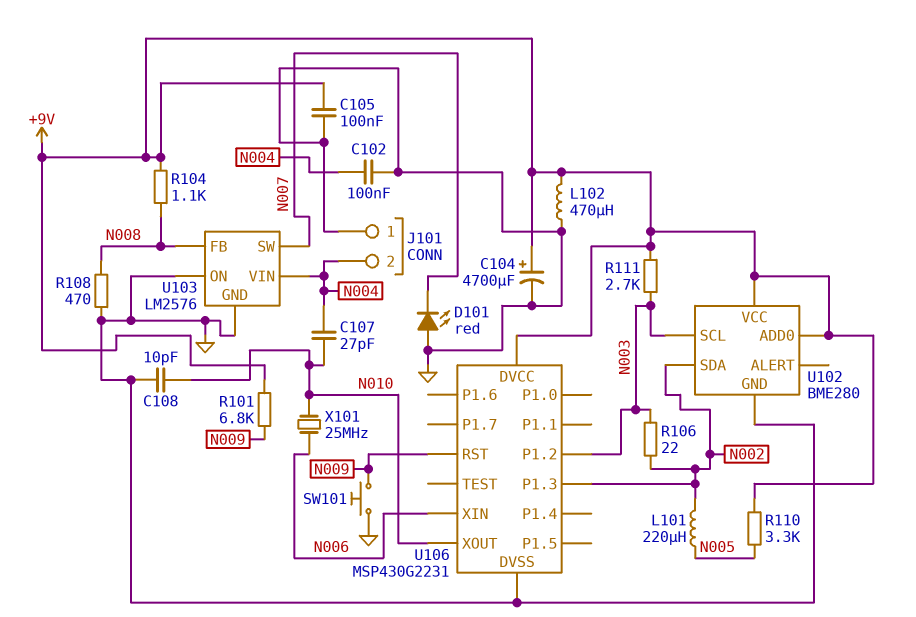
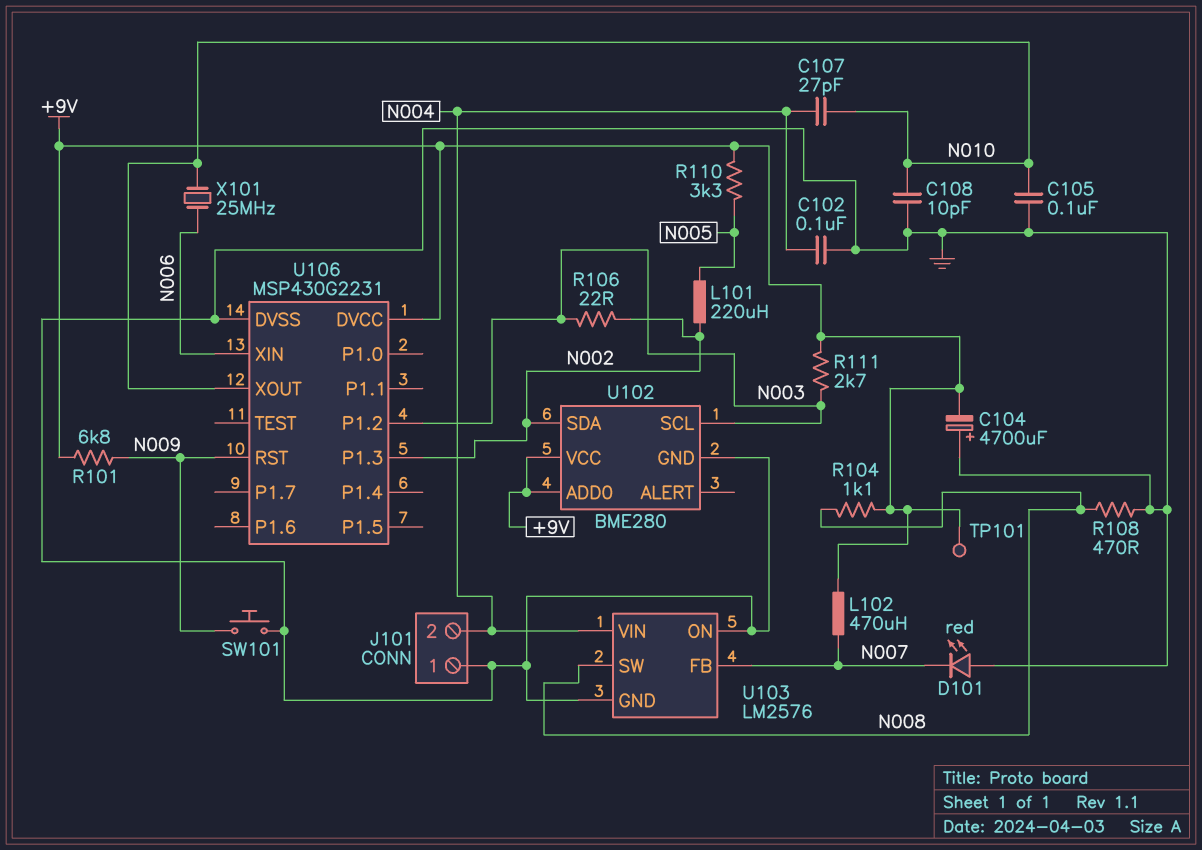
C104: 4700uF (plus +9V, minus GND) -> 4700uF (plus GND, minus +9V)
C105: 100nF (+9V, GND) -> 100nF (GND, N010)
L102: 470uH (+9V, GND) -> 470uH (+9V, N007)
TP101: none -> test point (+9V)
U103 pin FB: N008 -> N007
U103 pin SW: N007 -> N008

